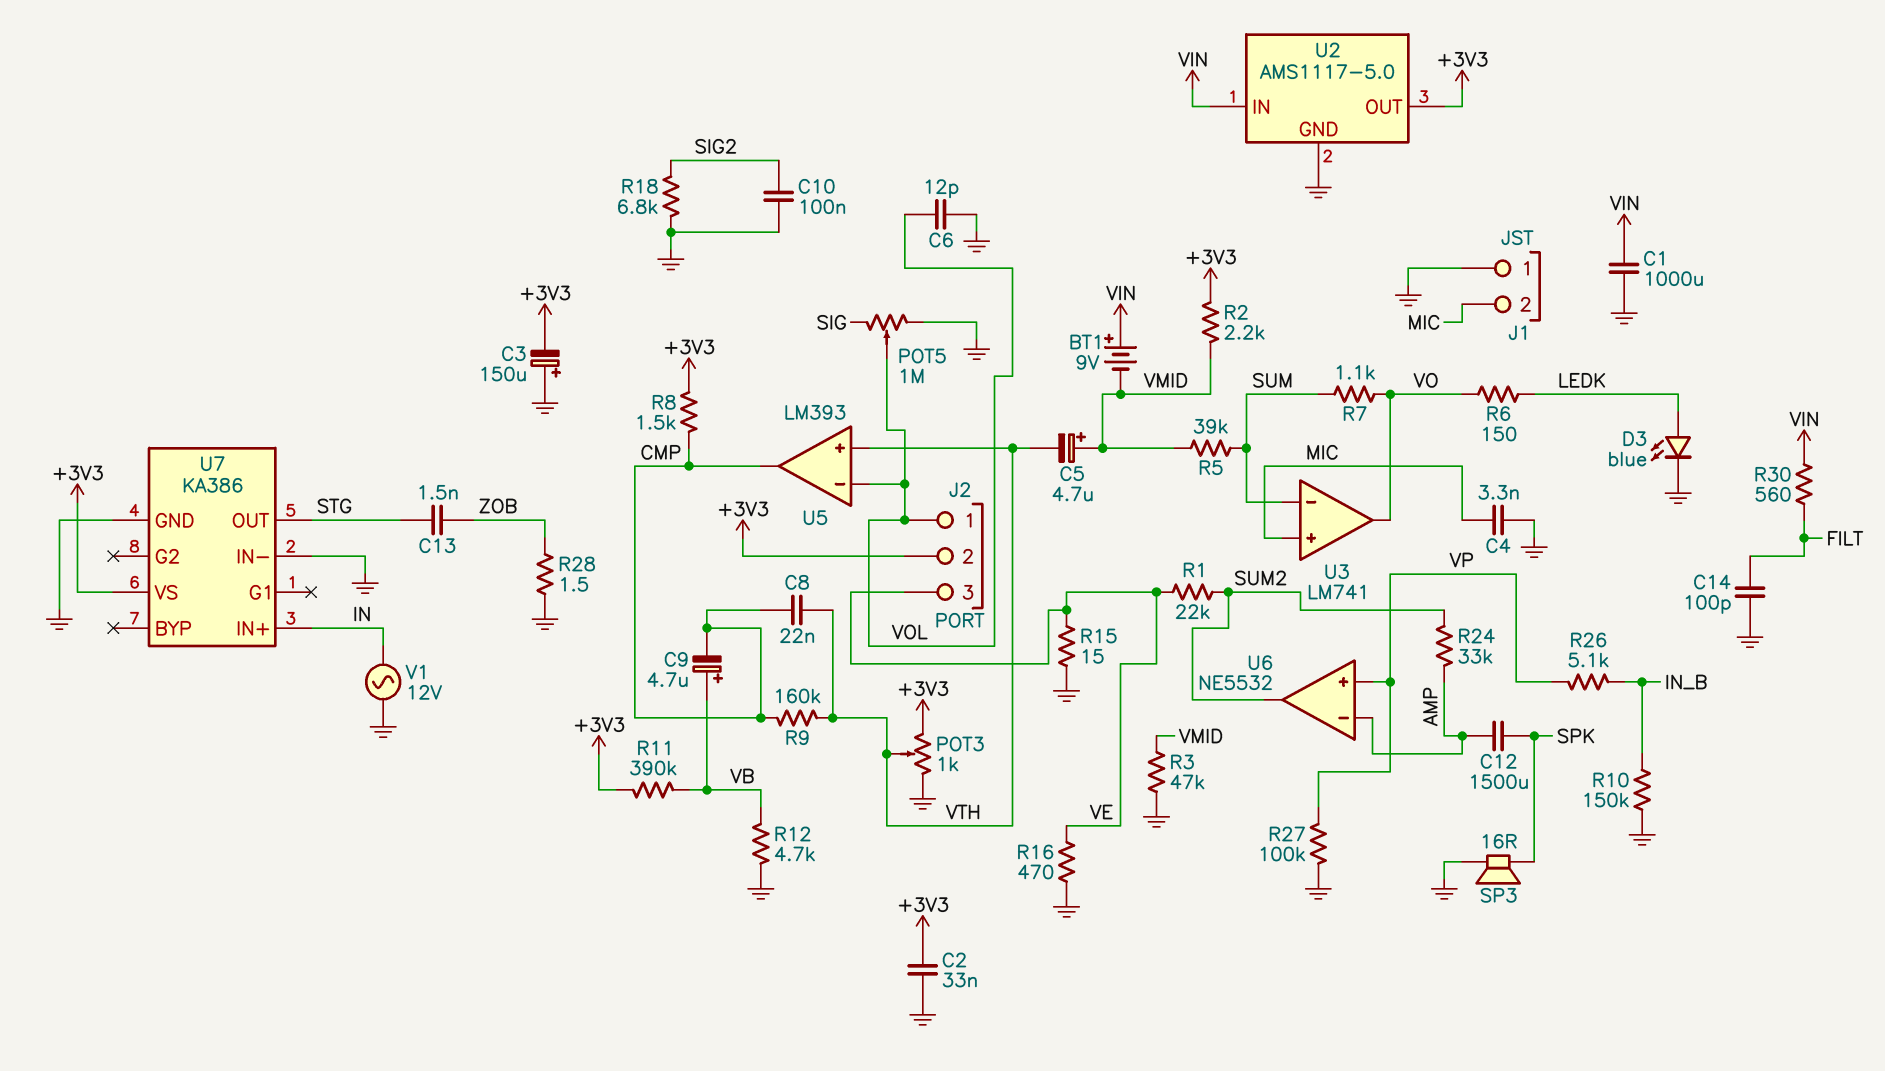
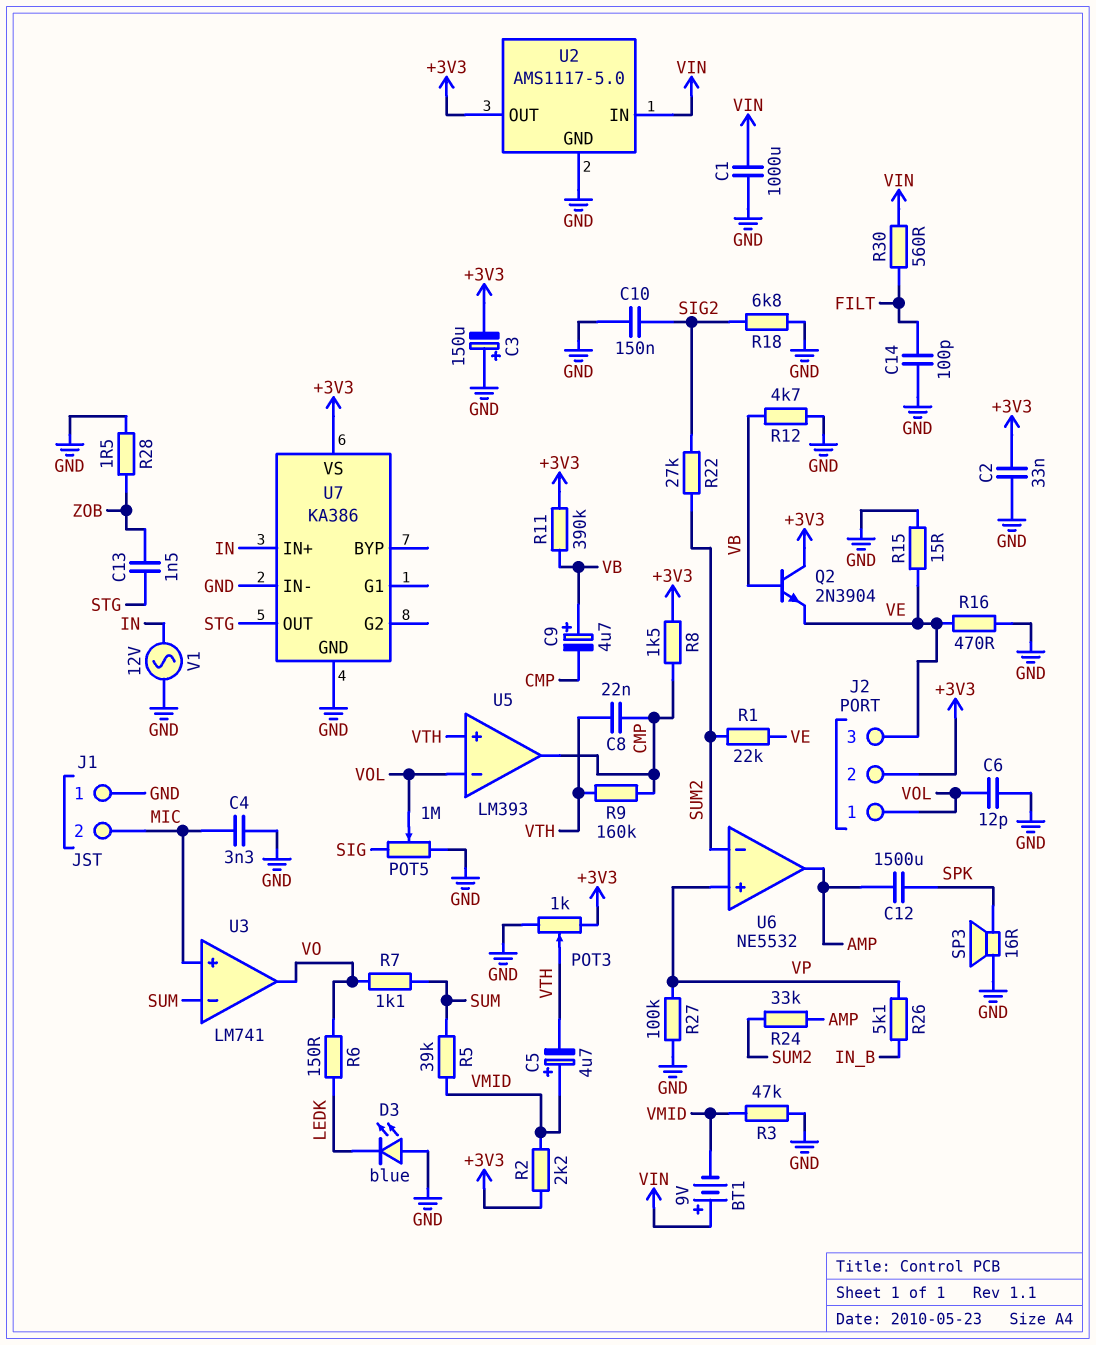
C10: 100nF (GND, SIG2) -> 150nF (GND, SIG2)
D3: LED blue (A LEDK, K GND) -> LED blue (A GND, K LEDK)
Q2: none -> NPN 2N3904 (B VB, C +3V3, E VE)
R10: 150k (GND, IN_B) -> none
R22: none -> 27k (SIG2, SUM2)
U6 pin in-: AMP -> SUM2
U6 pin out: SUM2 -> AMP

